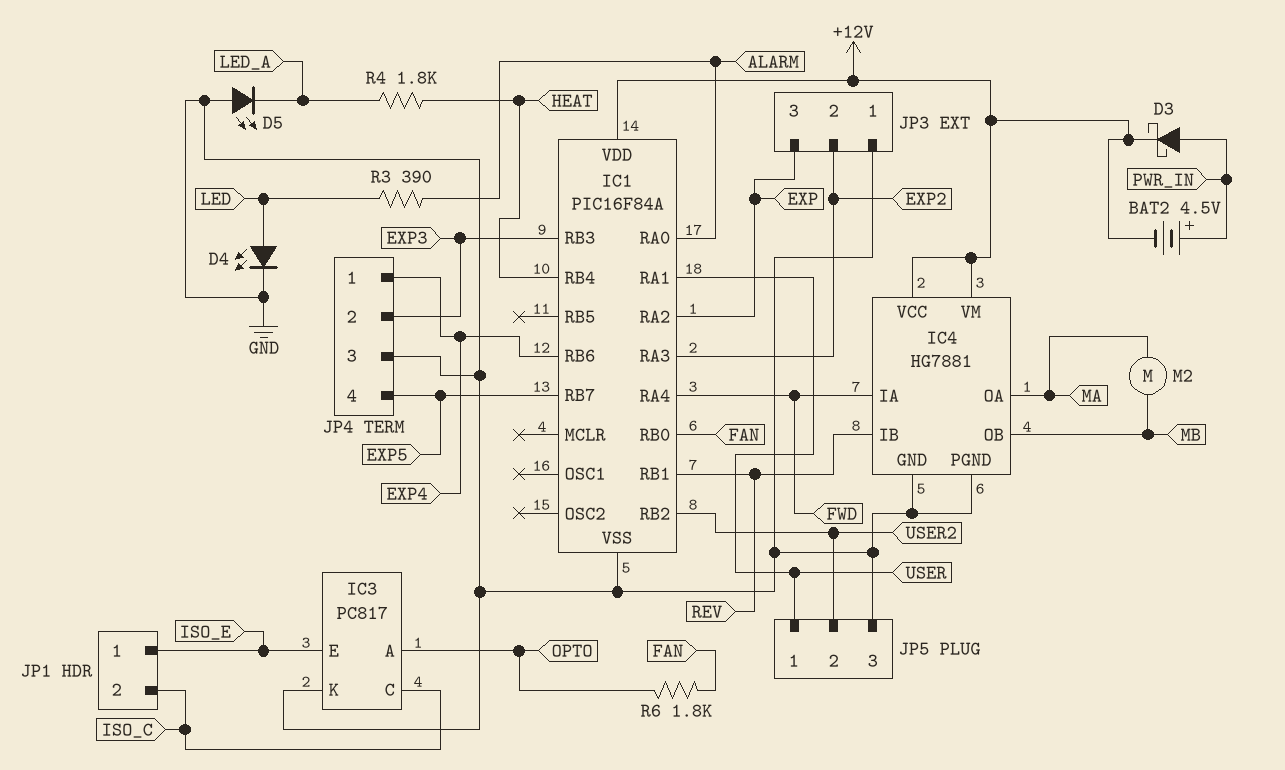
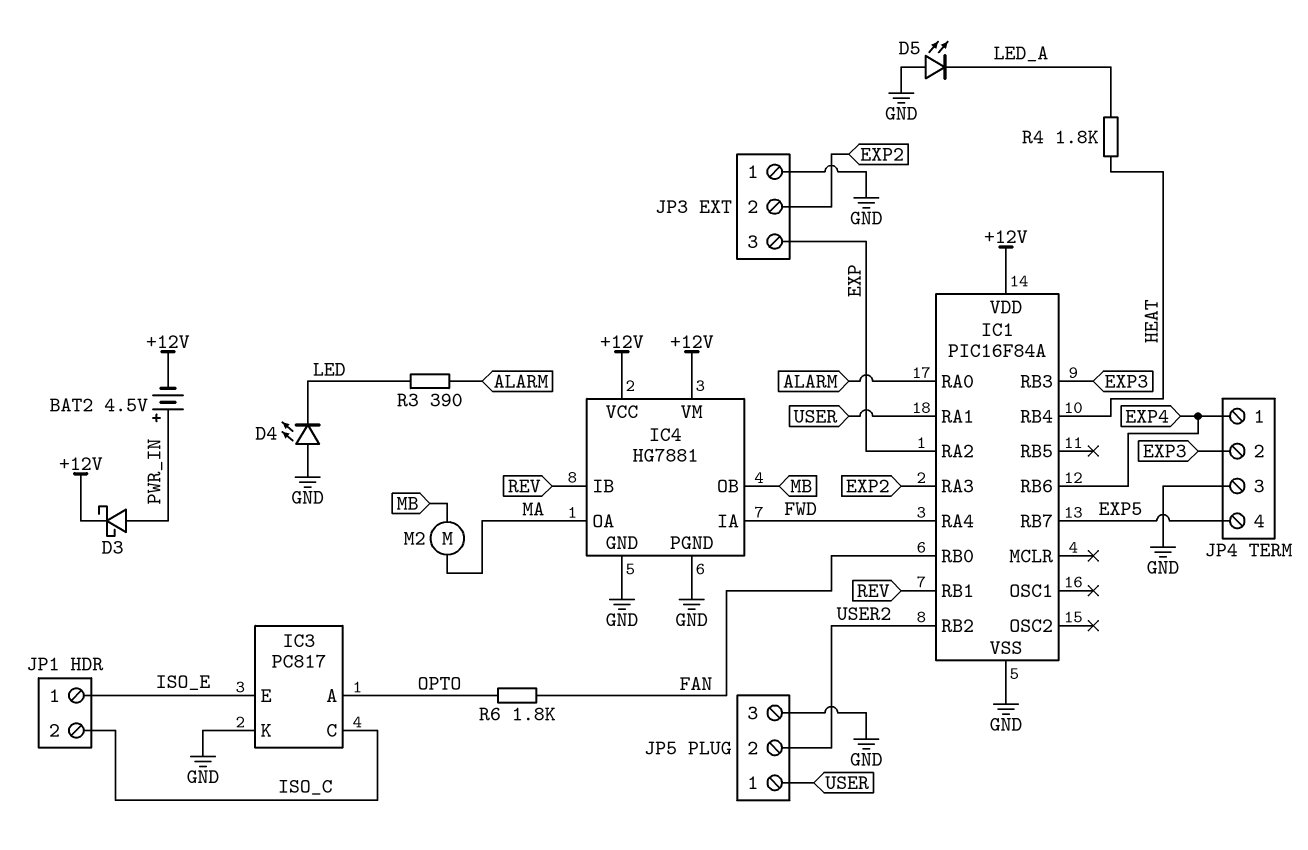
D4: LED (A LED, K GND) -> LED (A GND, K LED)

